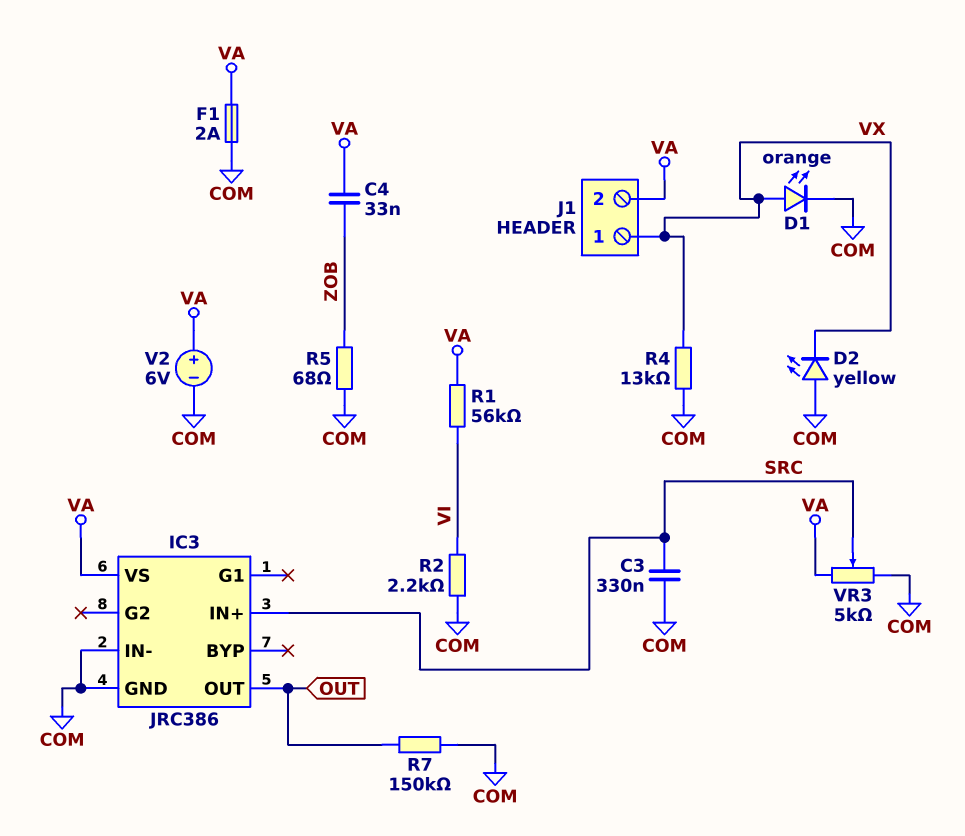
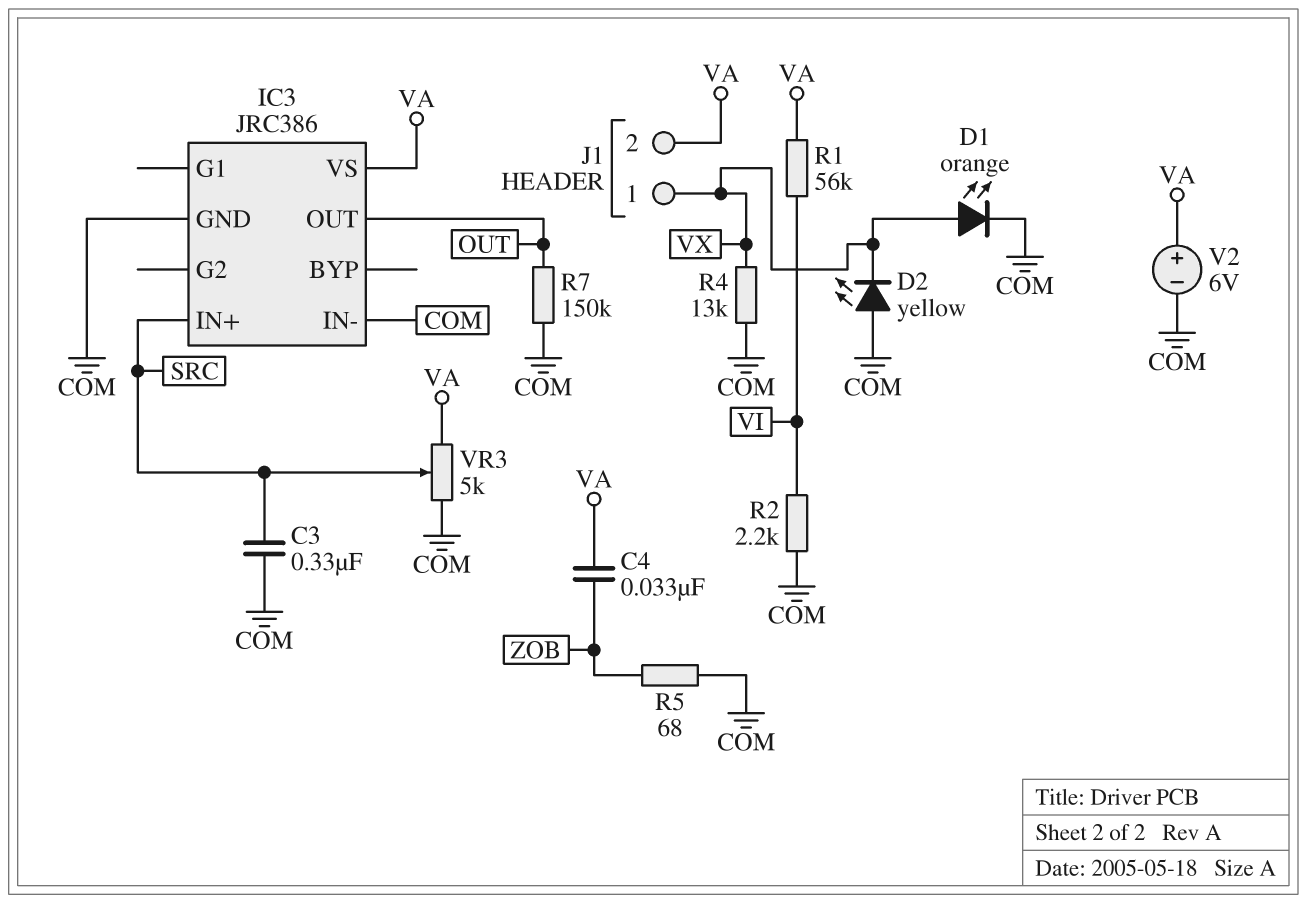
F1: 2A (COM, VA) -> none

